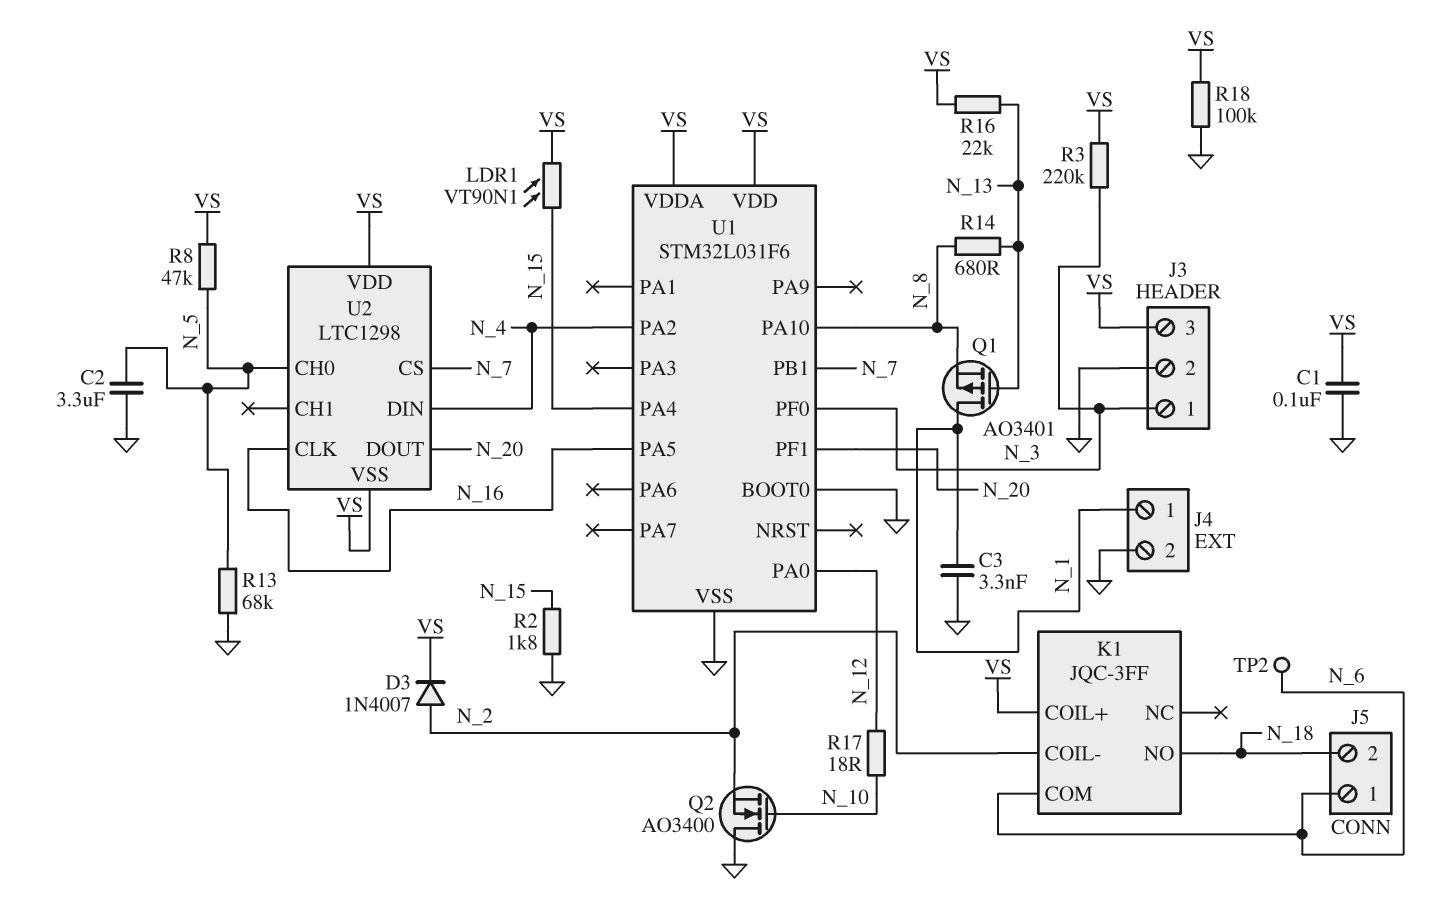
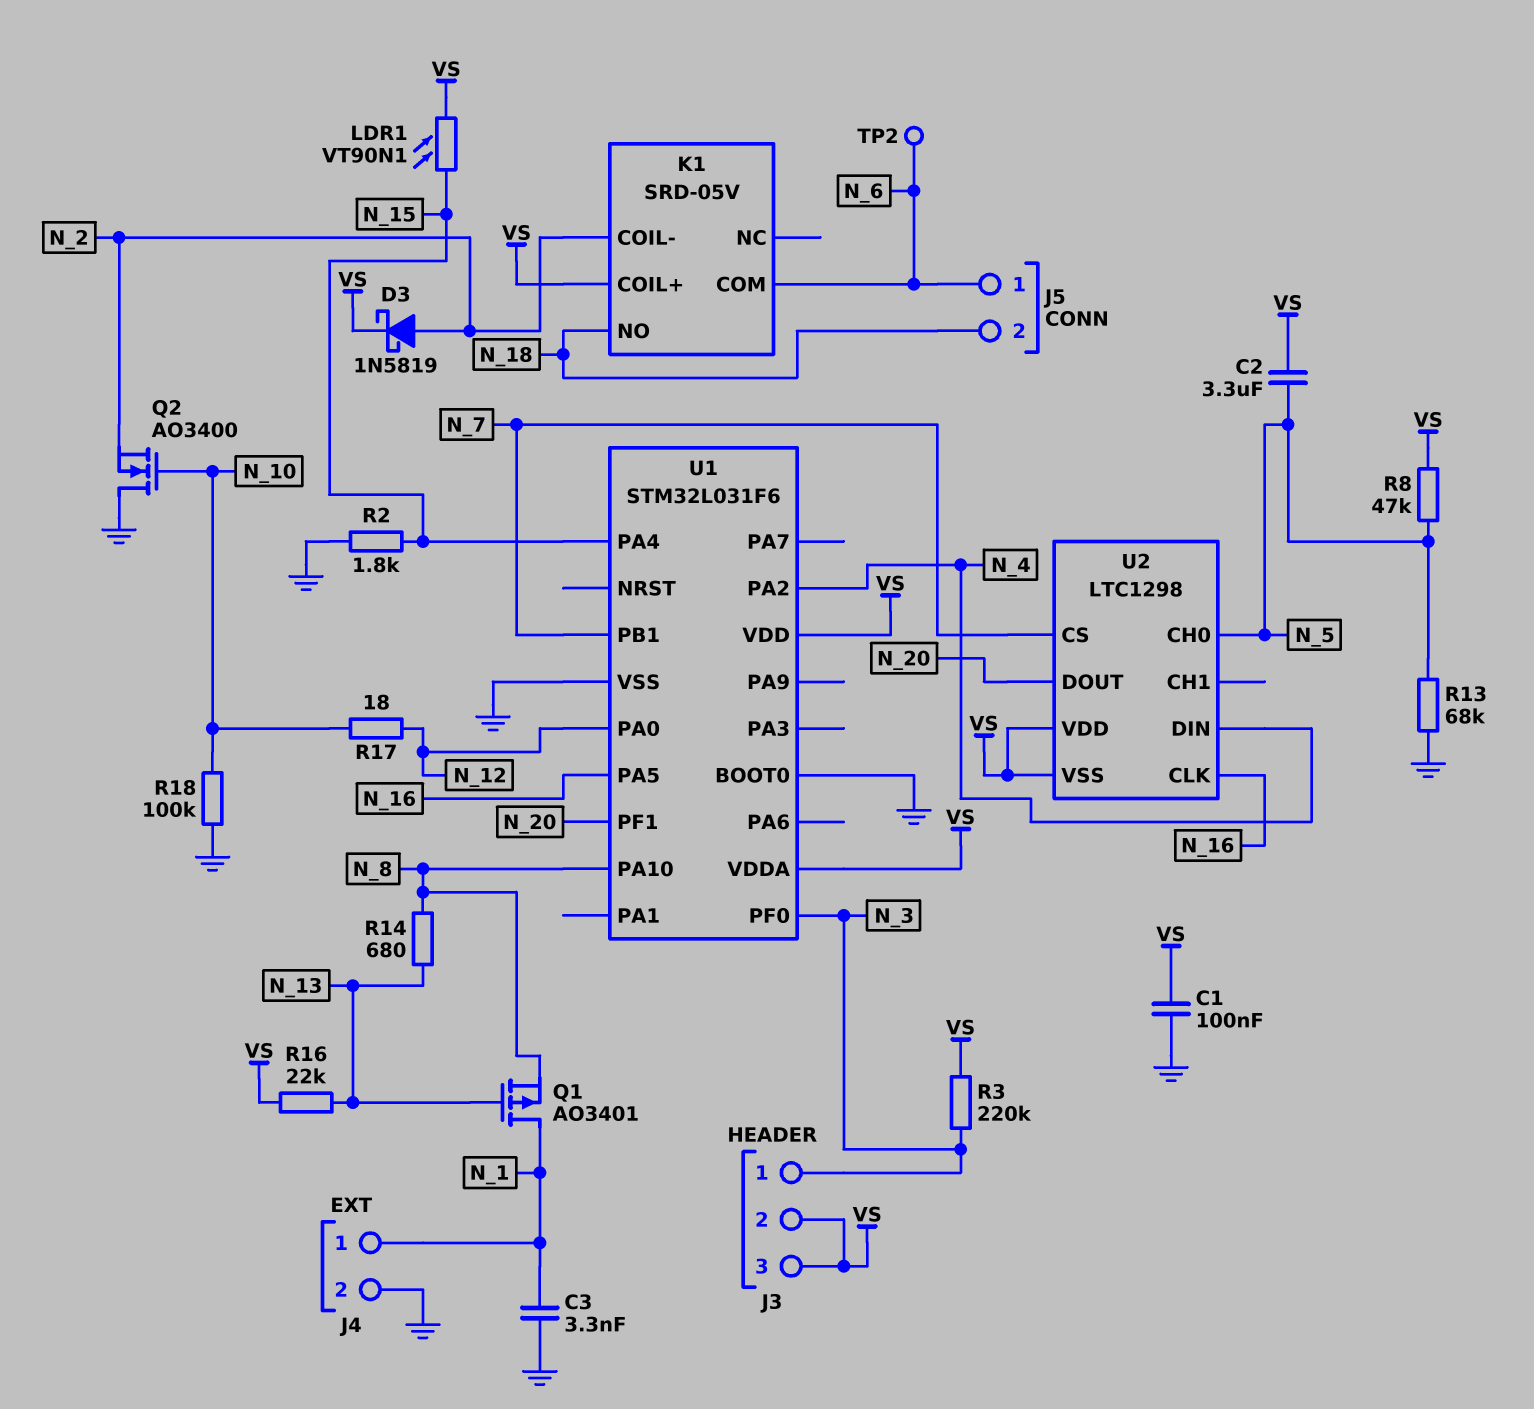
C2: 3.3uF (GND, N_5) -> 3.3uF (N_5, VS)
D3: diode 1N4007 (A N_2, K VS) -> schottky 1N5819 (A N_2, K VS)
J3 pin 2: GND -> VS
K1: JQC-3FF -> SRD-05V
R18: 100k (GND, VS) -> 100k (GND, N_10)

